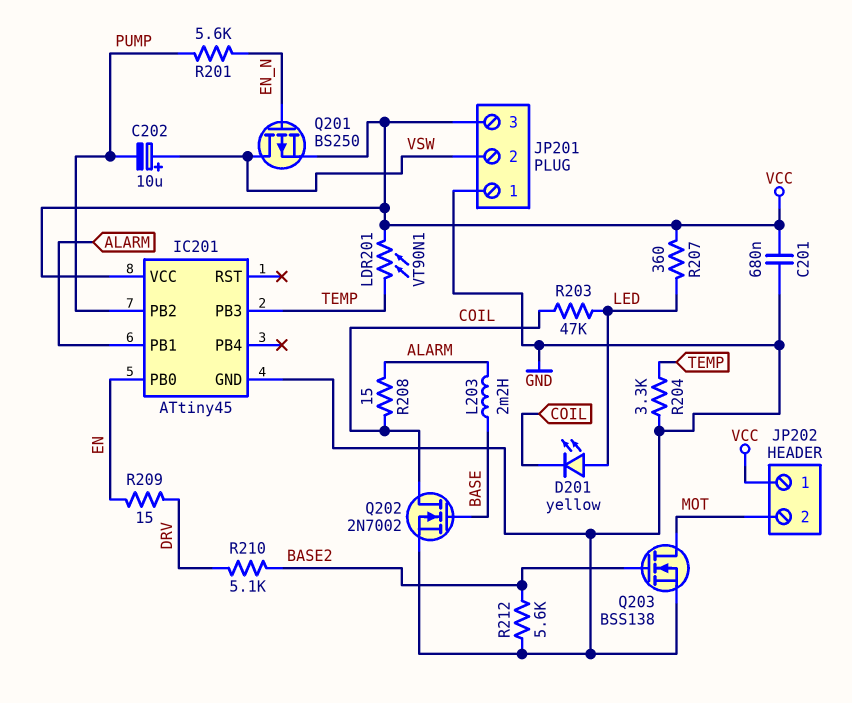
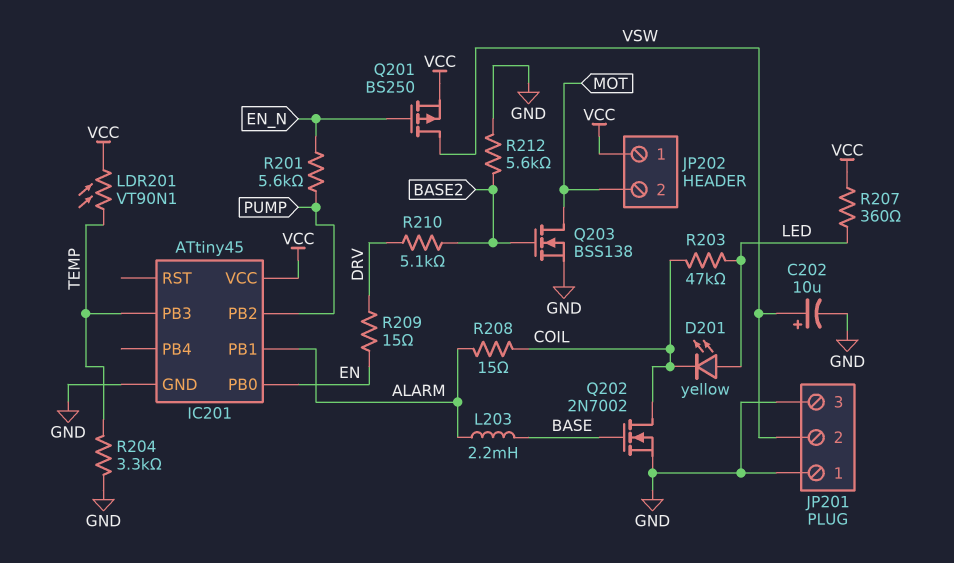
C201: 680nF (GND, VCC) -> none
C202: 10uF (plus VSW, minus PUMP) -> 10uF (plus VSW, minus GND)
JP201 pin 3: VCC -> GND

